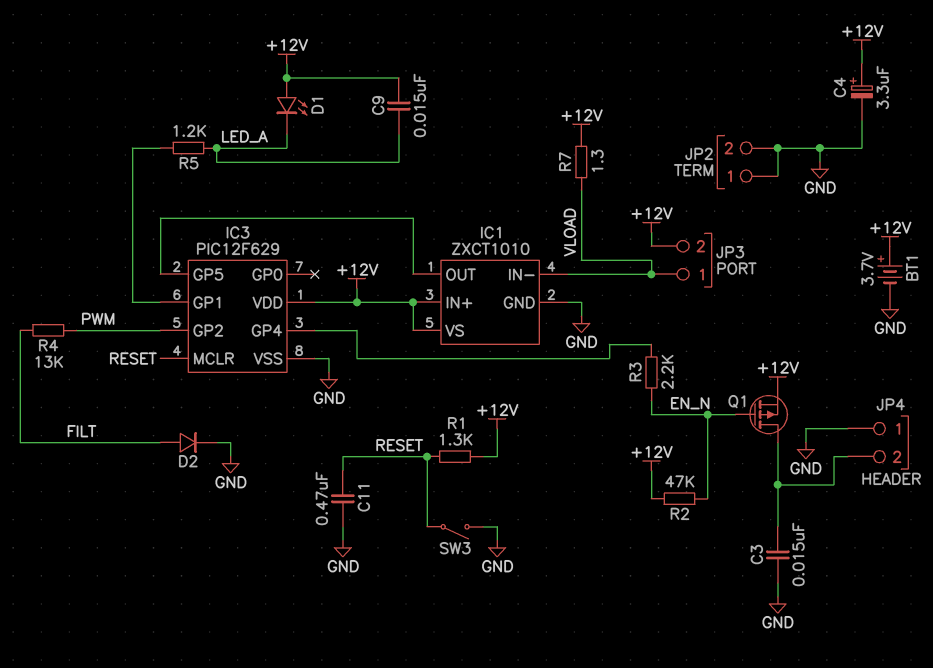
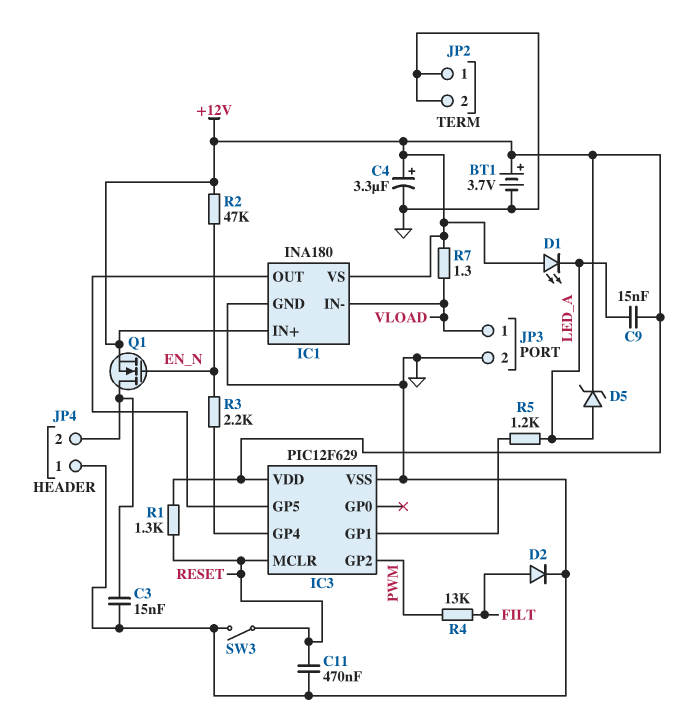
D5: none -> zener (A LED_A, K +12V)
IC1: ZXCT1010 -> INA180
JP3 pin 2: +12V -> GND
Q1: PMOS (G EN_N, D JP4/2, S +12V) -> NMOS (G EN_N, D JP4/2, S +12V)

